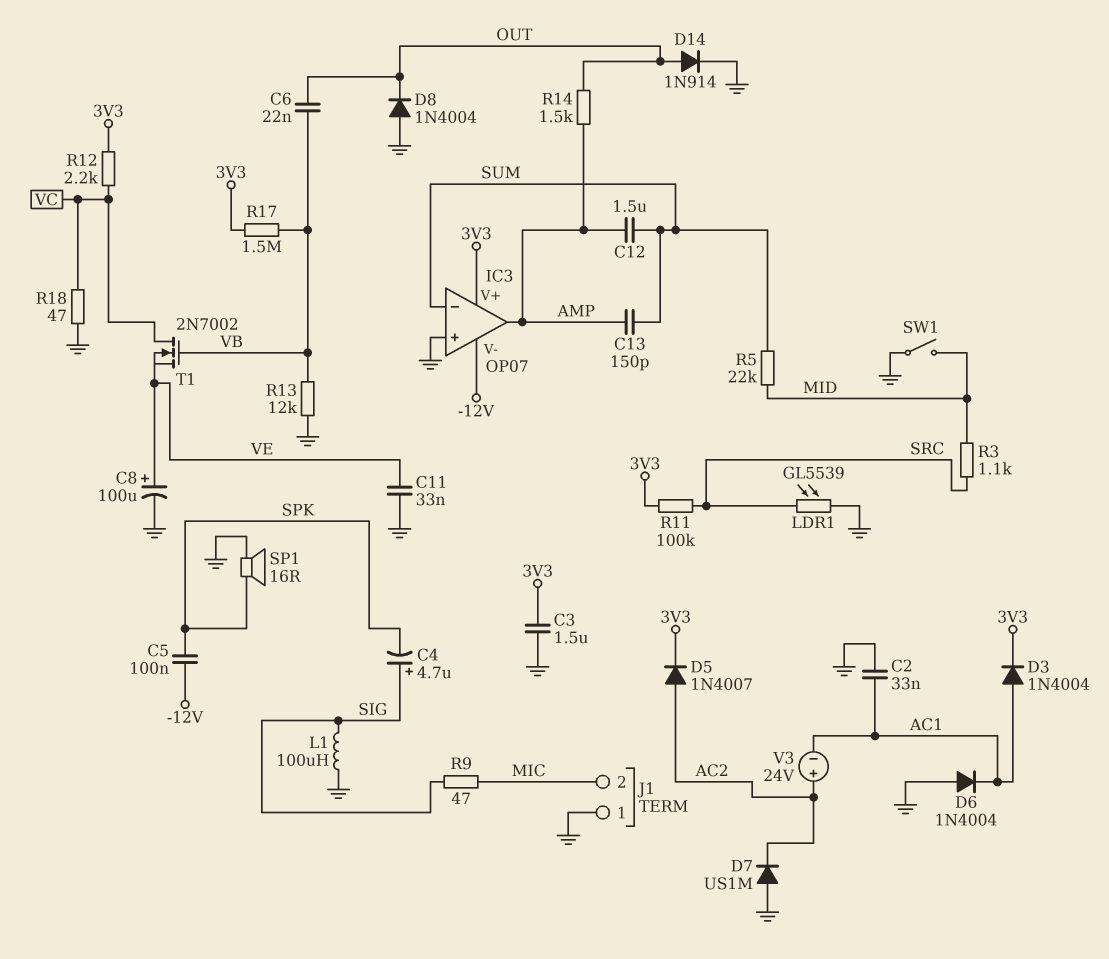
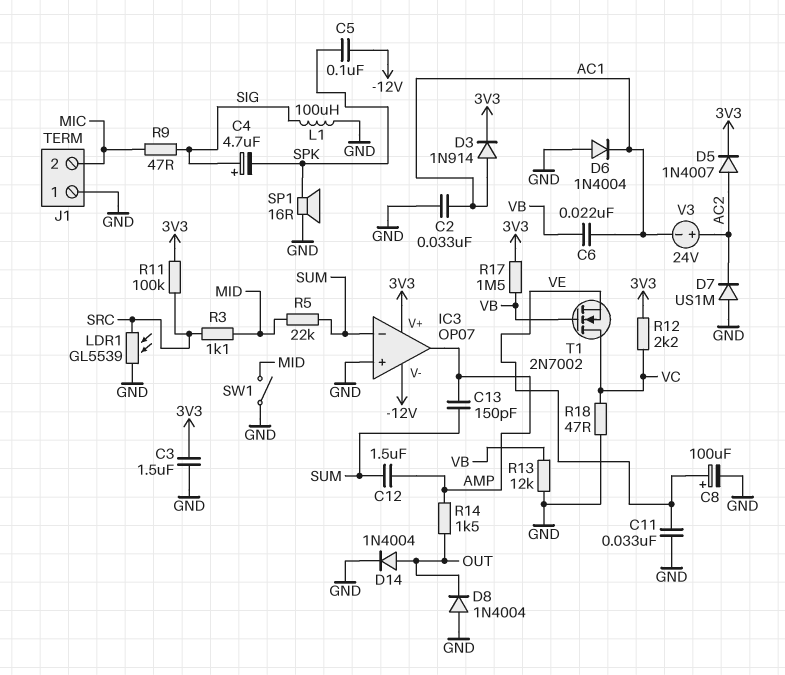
C6: 22nF (OUT, VB) -> 22nF (AC1, VB)
D3: diode 1N4004 (A AC1, K 3V3) -> diode 1N914 (A AC1, K 3V3)
D14: diode 1N914 (A OUT, K GND) -> diode 1N4004 (A OUT, K GND)

